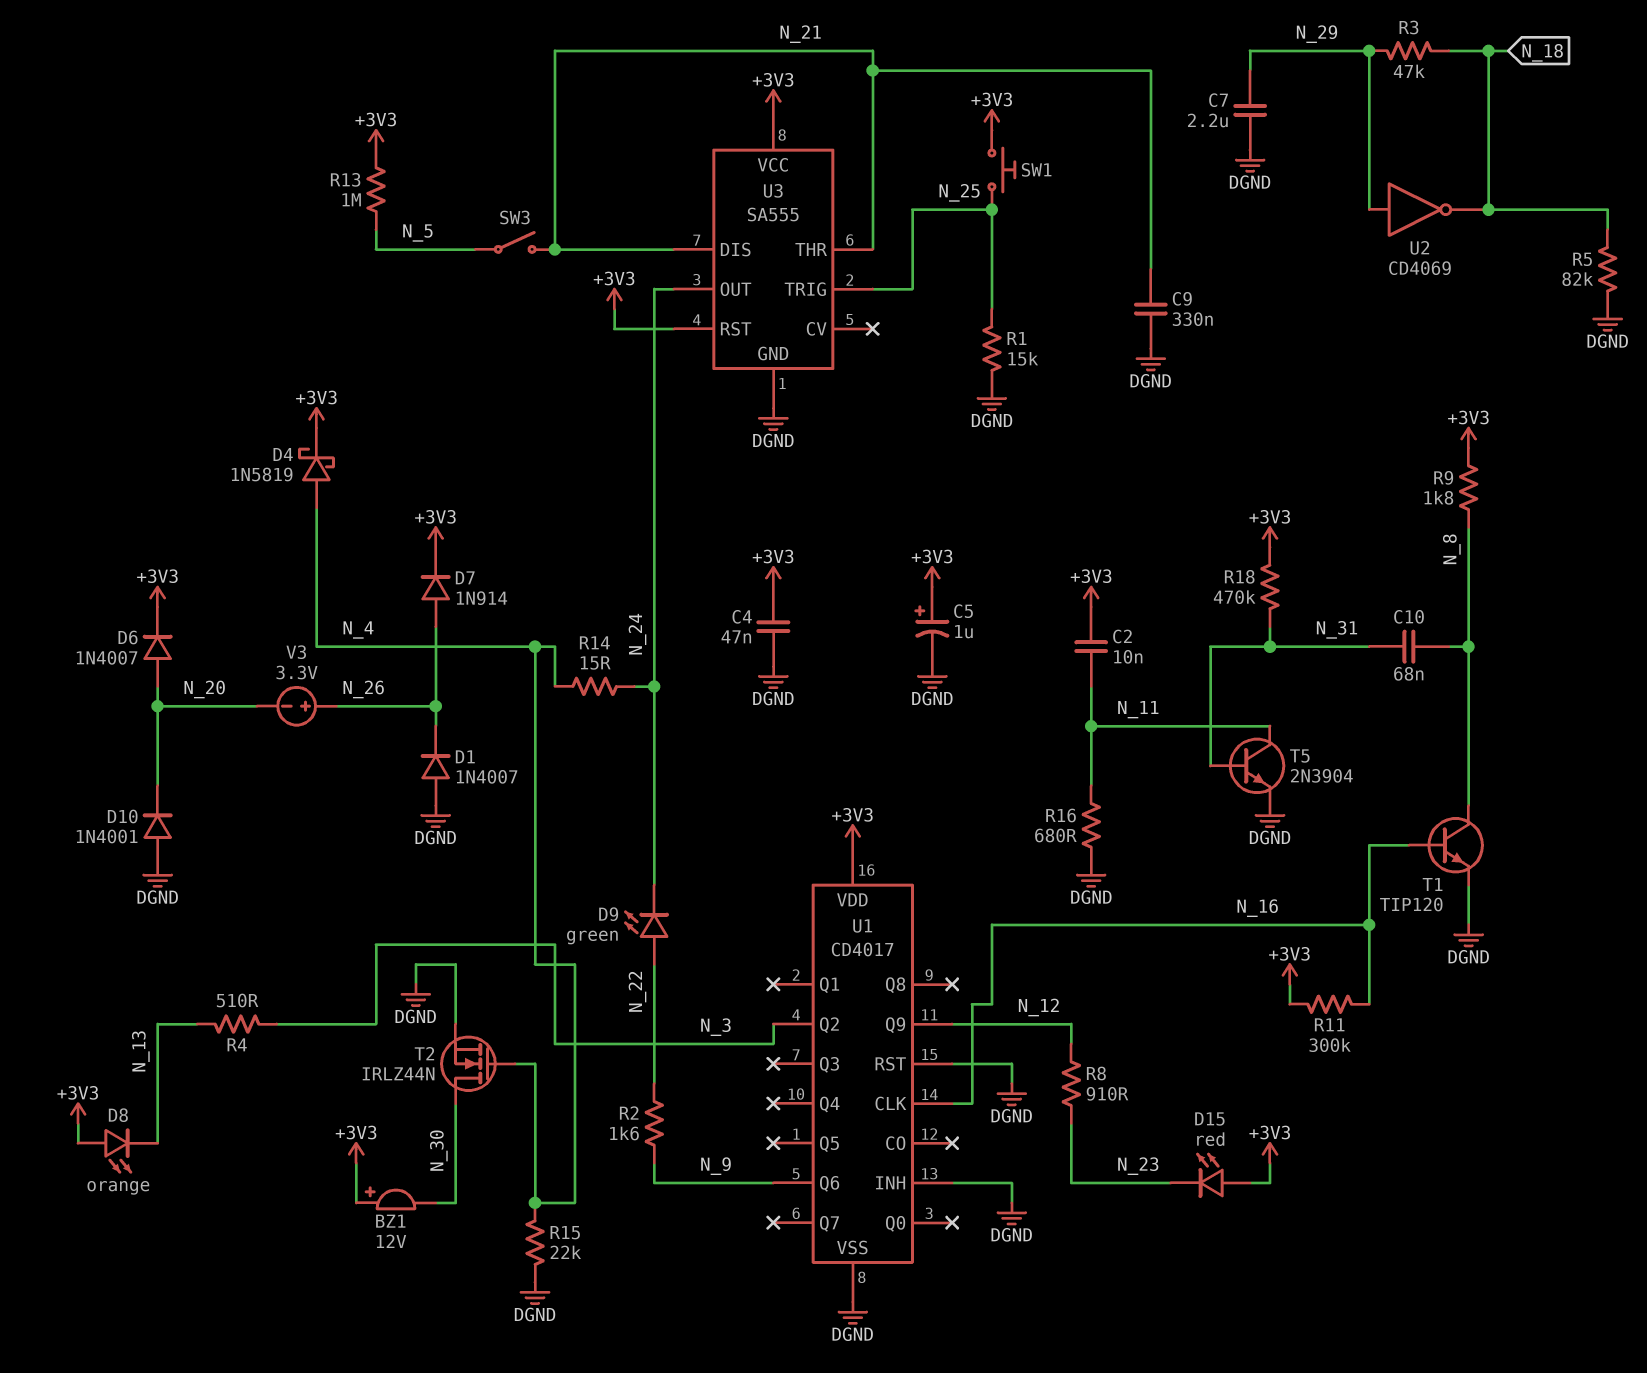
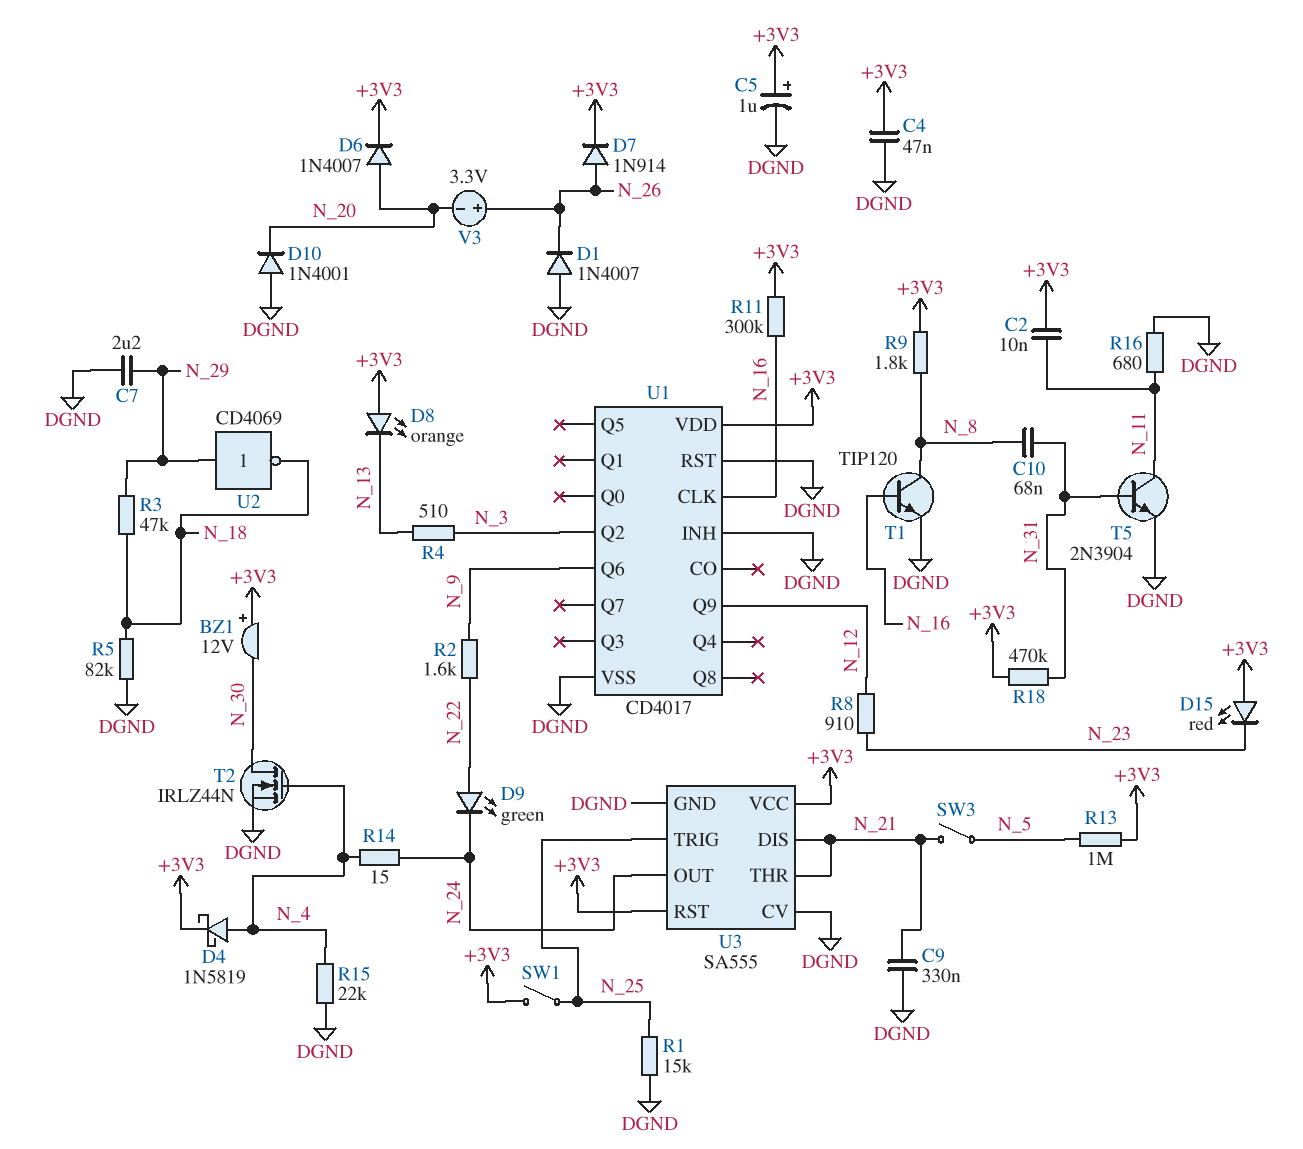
SW1: button (+3V3, N_25) -> switch (+3V3, N_25)
U3 pin CV: none -> DGND

